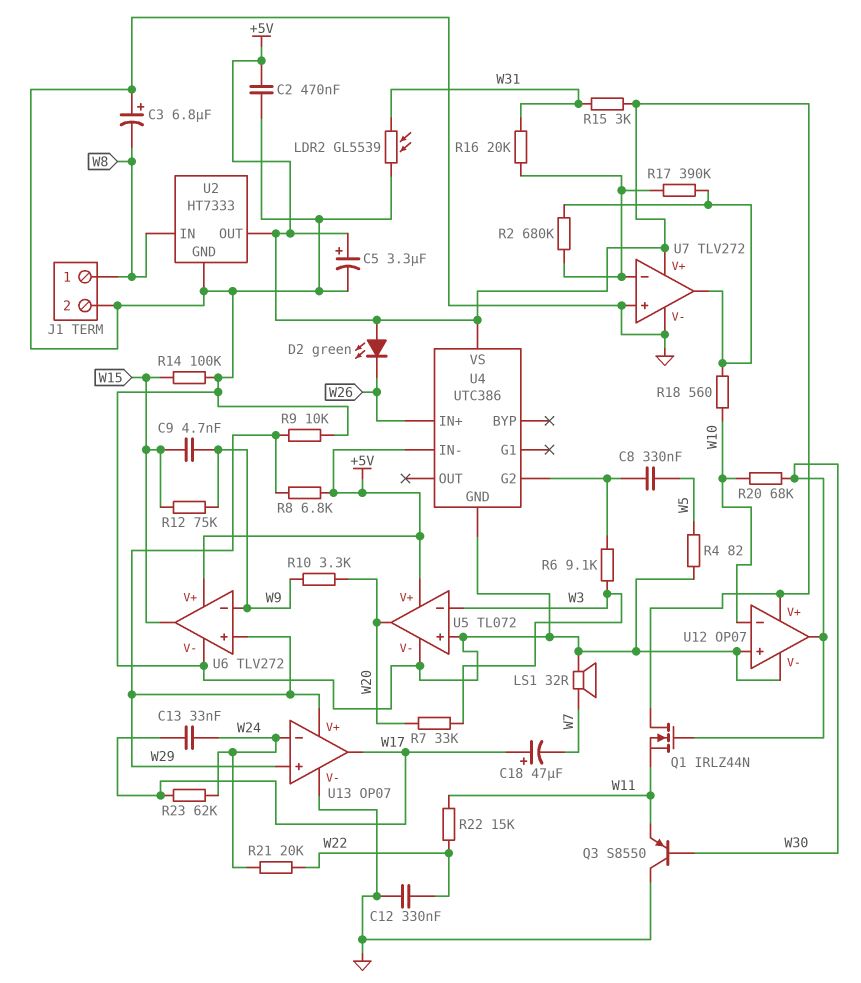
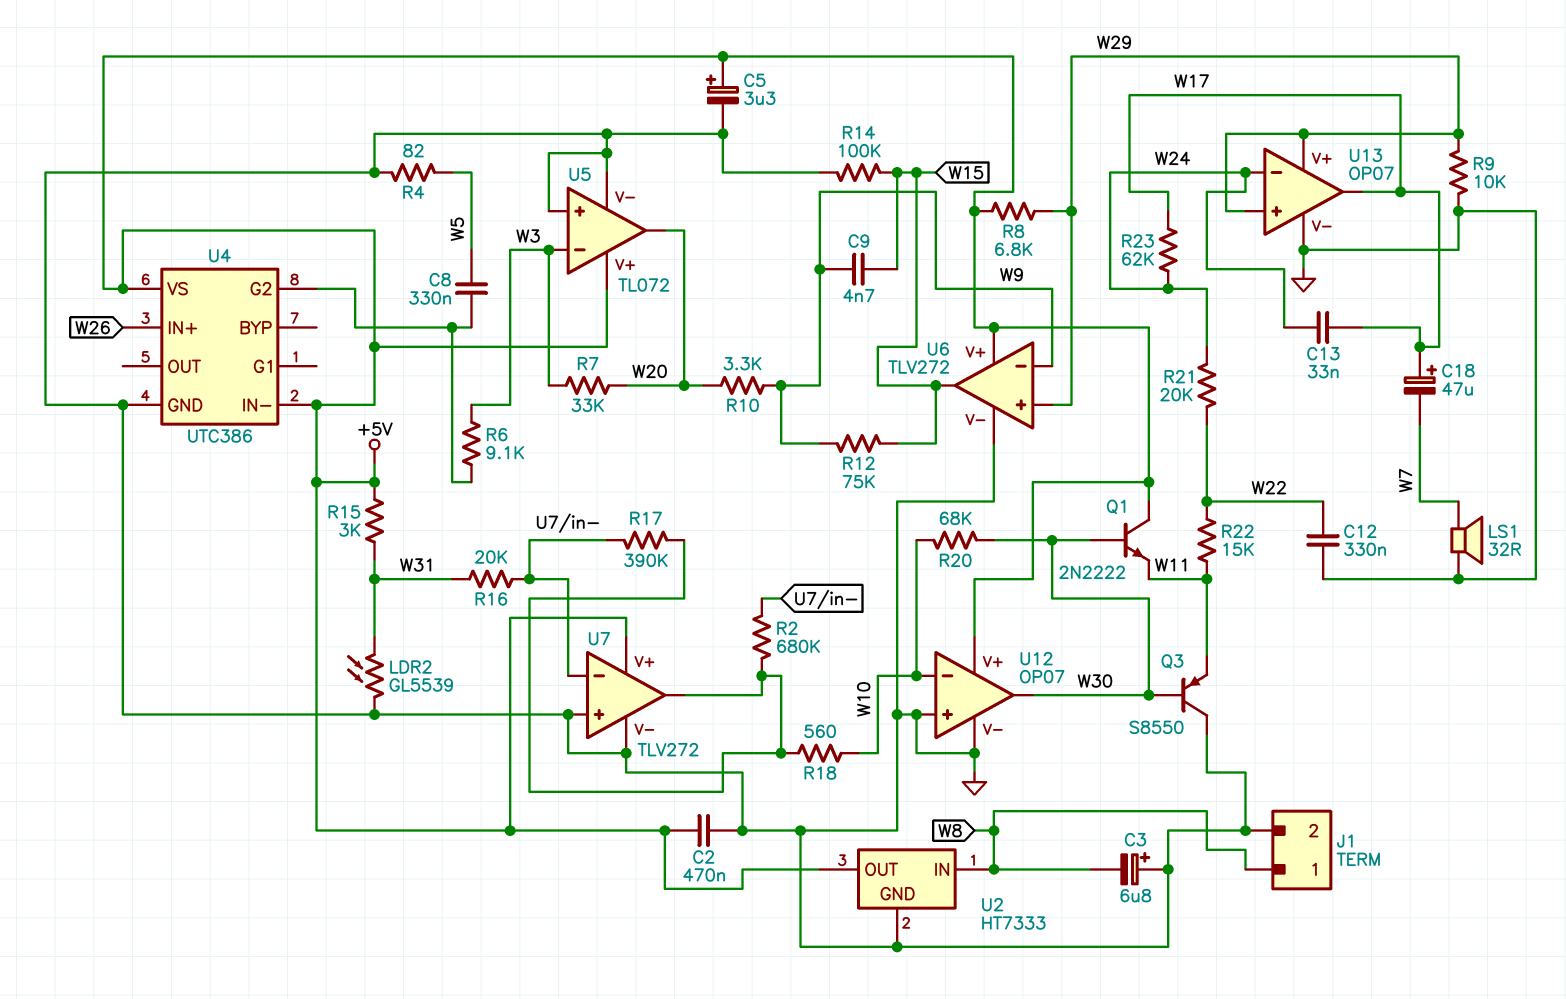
D2: LED green (A +5V, K W26) -> none
Q1: NMOS IRLZ44N (G W30, D +5V, S W11) -> NPN 2N2222 (B W30, C +5V, E W11)

